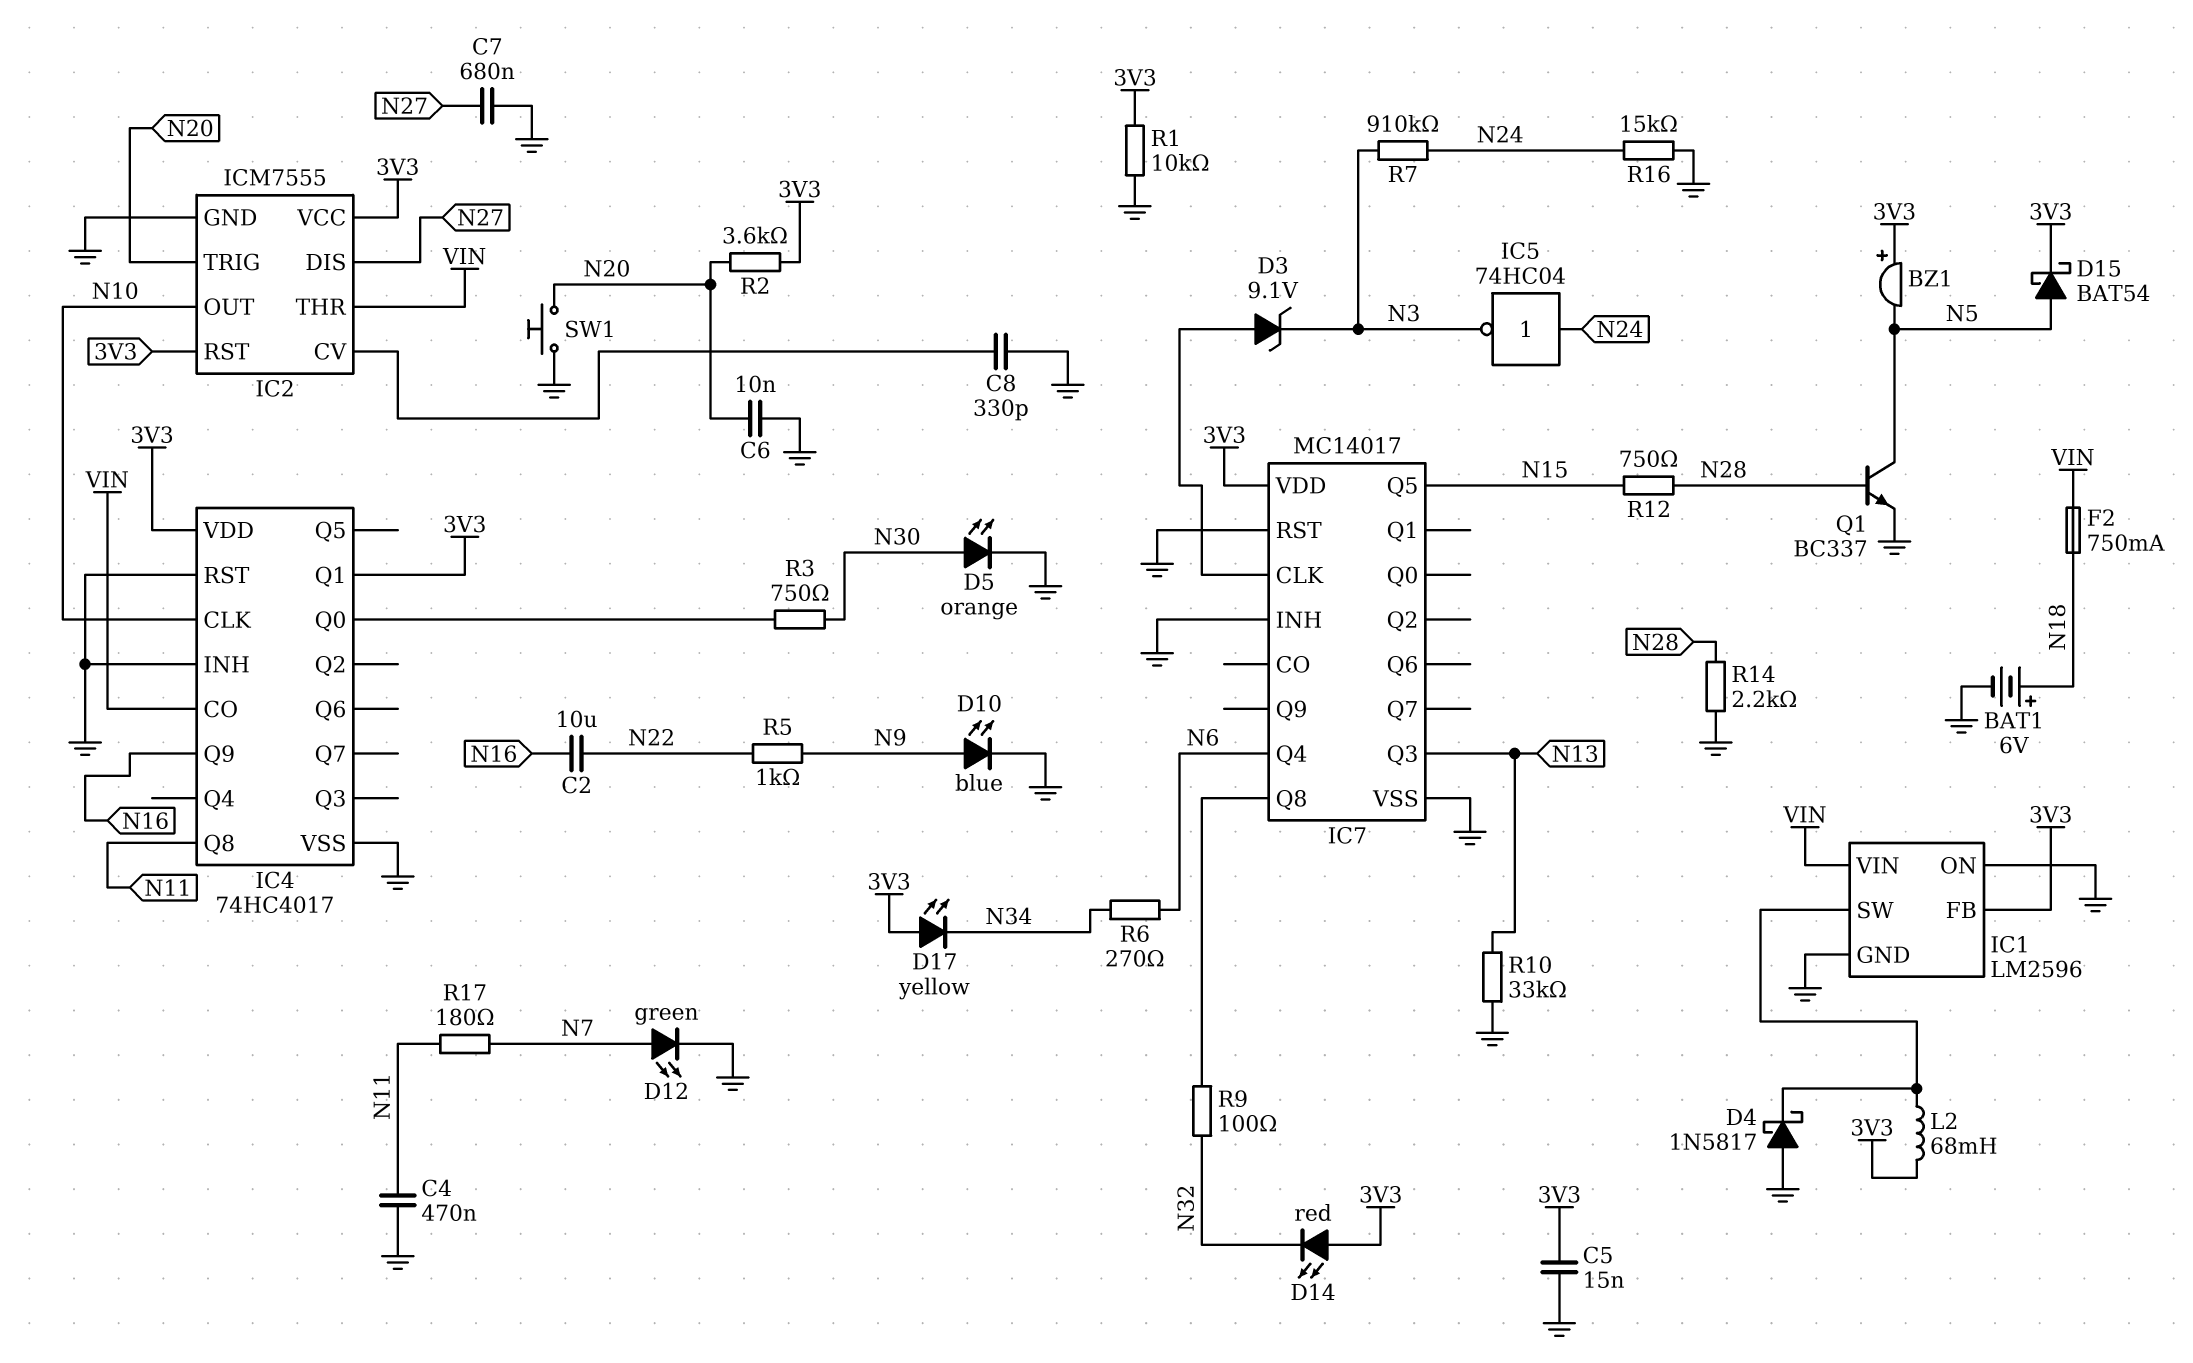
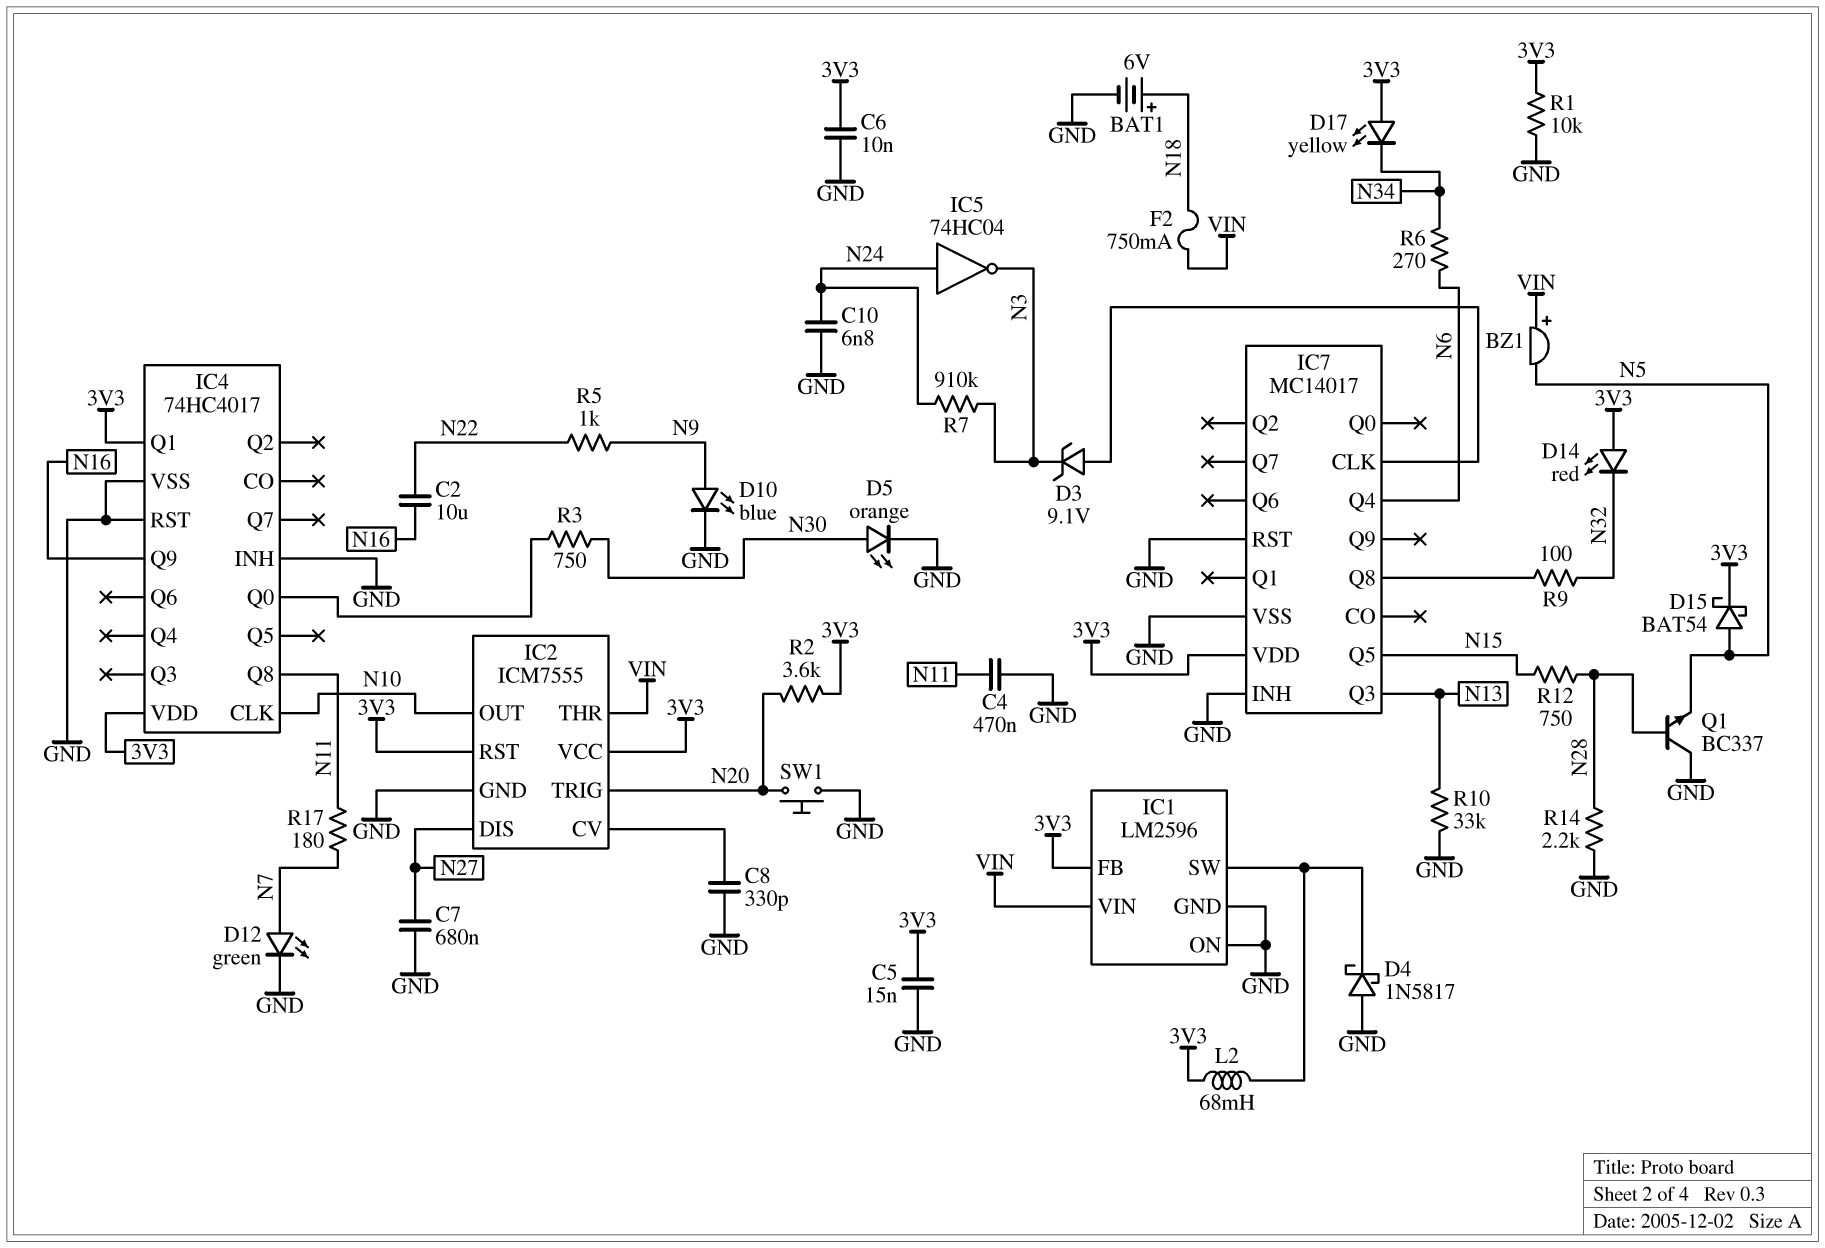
BZ1: buzzer (plus 3V3, minus N5) -> buzzer (plus VIN, minus N5)
C6: 10nF (GND, N20) -> 10nF (3V3, GND)
C10: none -> 6.8nF (GND, N24)
IC4 pin CO: VIN -> none
Q1: NPN BC337 (B N28, C N5, E GND) -> NPN BC337 (B N28, C GND, E N5)
R16: 15k (GND, N24) -> none

